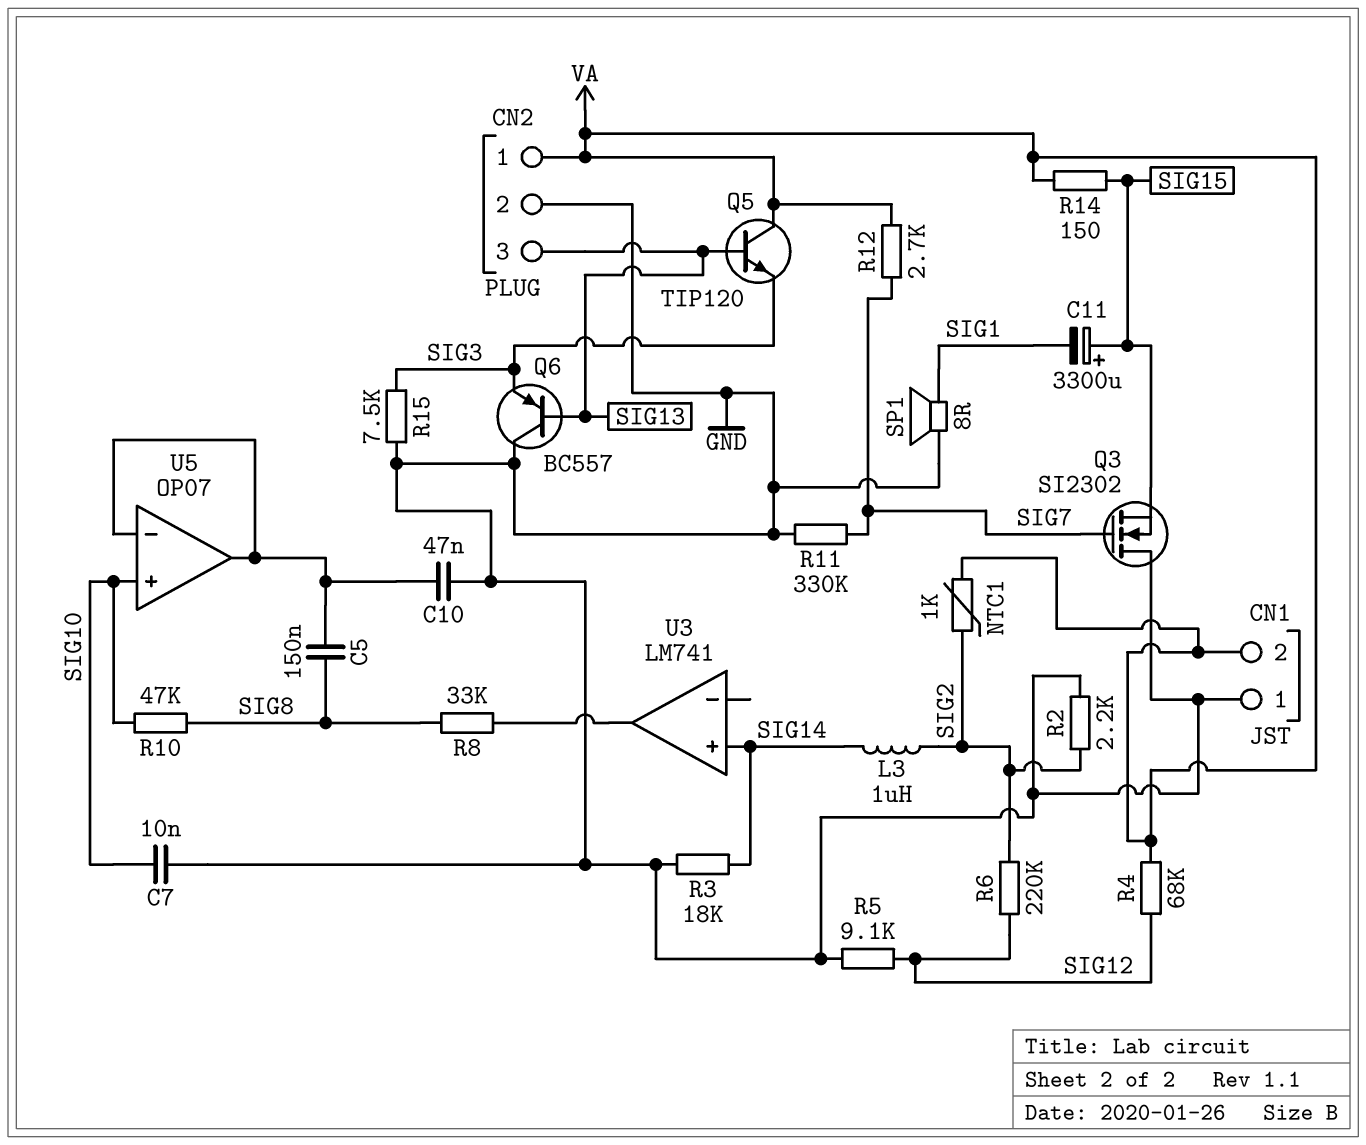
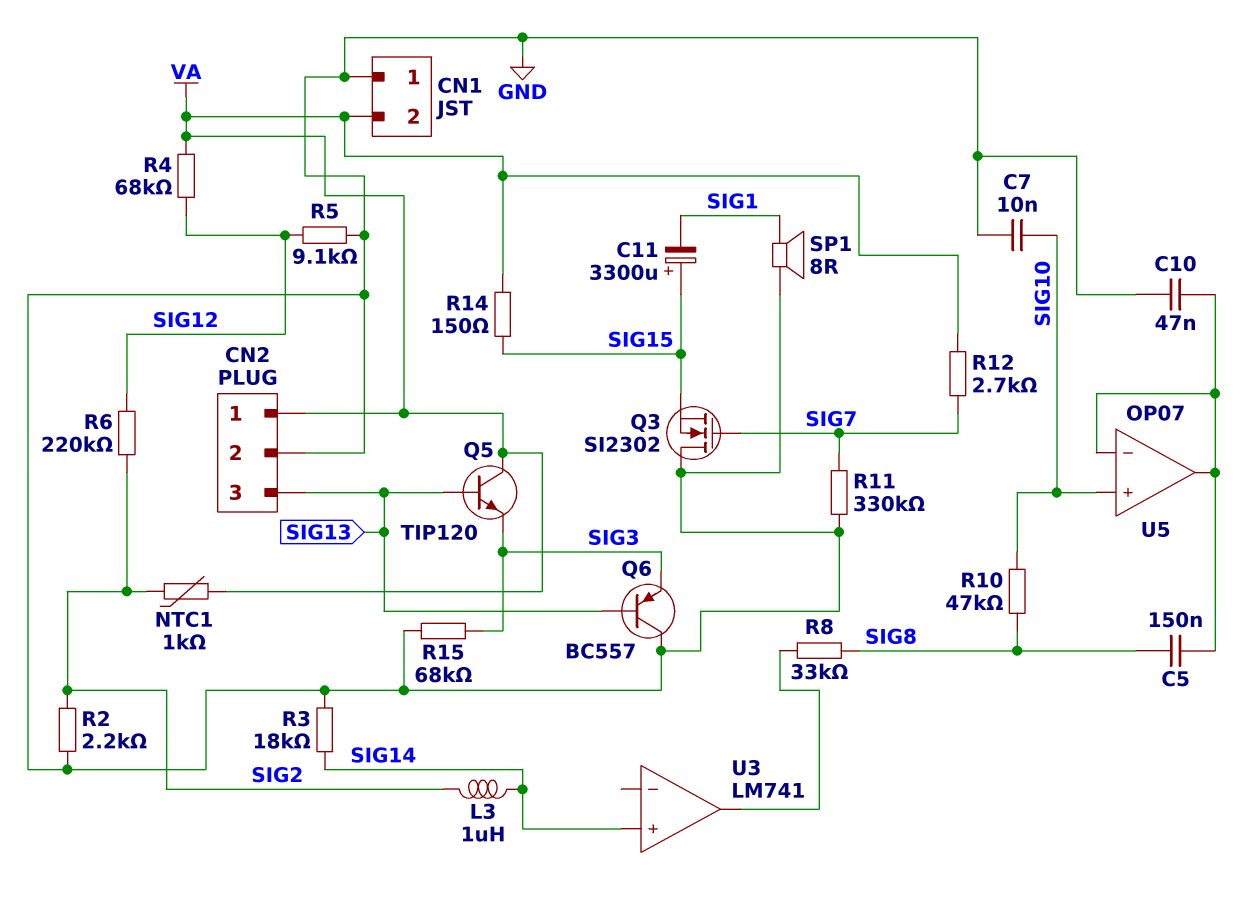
R15: 7.5k (GND, SIG3) -> 68k (GND, SIG3)

